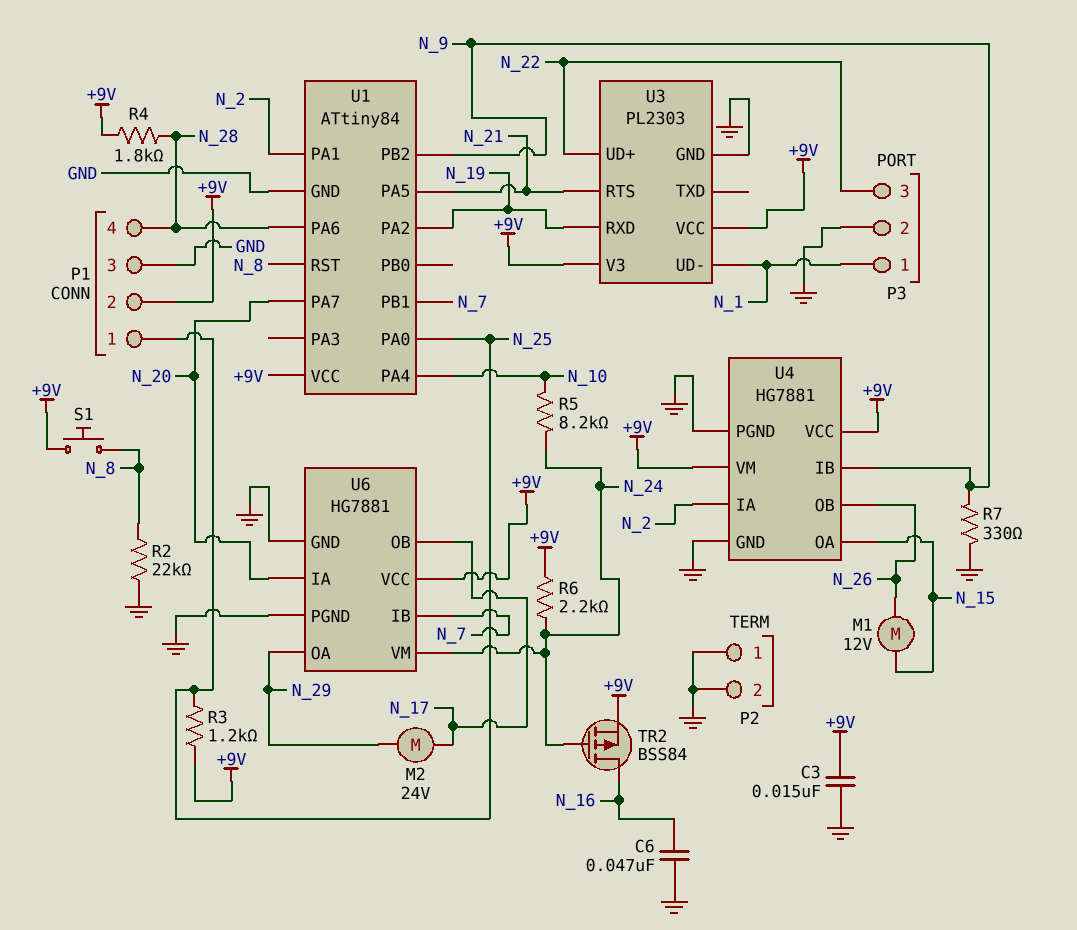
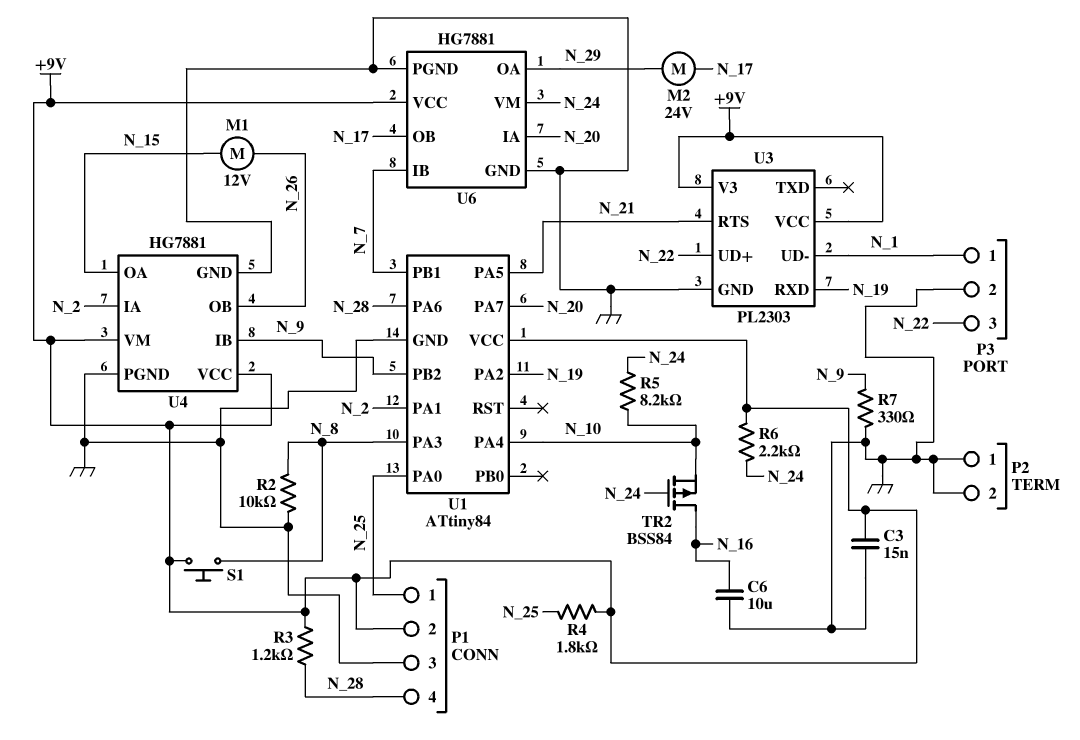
C6: 47nF (GND, N_16) -> 10uF (GND, N_16)
R2: 22k (GND, N_8) -> 10k (GND, N_8)
R3: 1.2k (+9V, N_25) -> 1.2k (+9V, N_28)
R4: 1.8k (+9V, N_28) -> 1.8k (+9V, N_25)
TR2: PMOS BSS84 (G N_24, D N_16, S +9V) -> PMOS BSS84 (G N_24, D N_16, S N_10)
U1 pin PA3: none -> N_8
U1 pin RST: N_8 -> none

